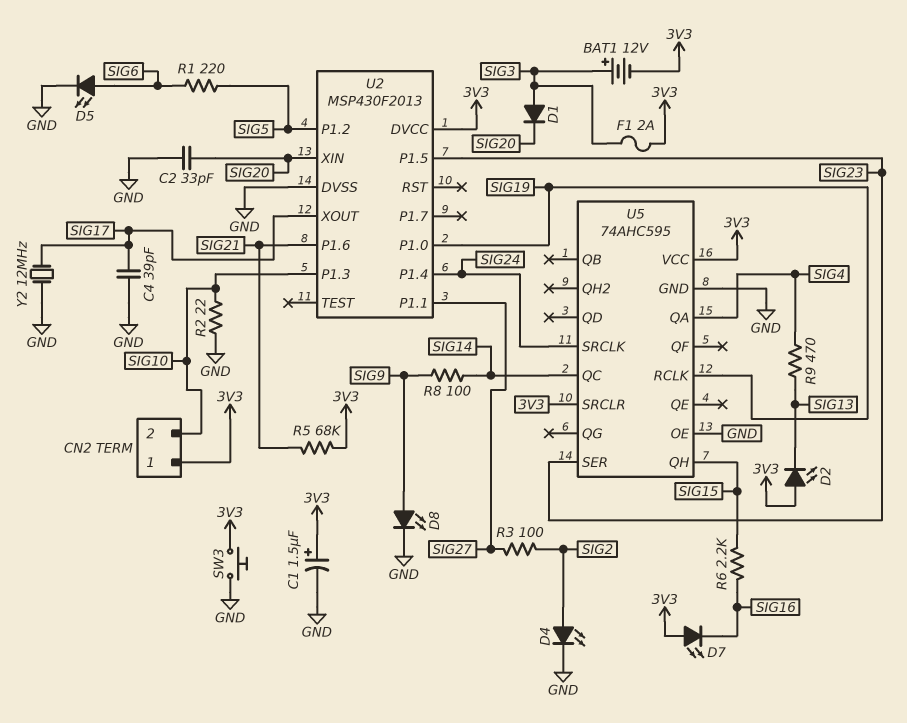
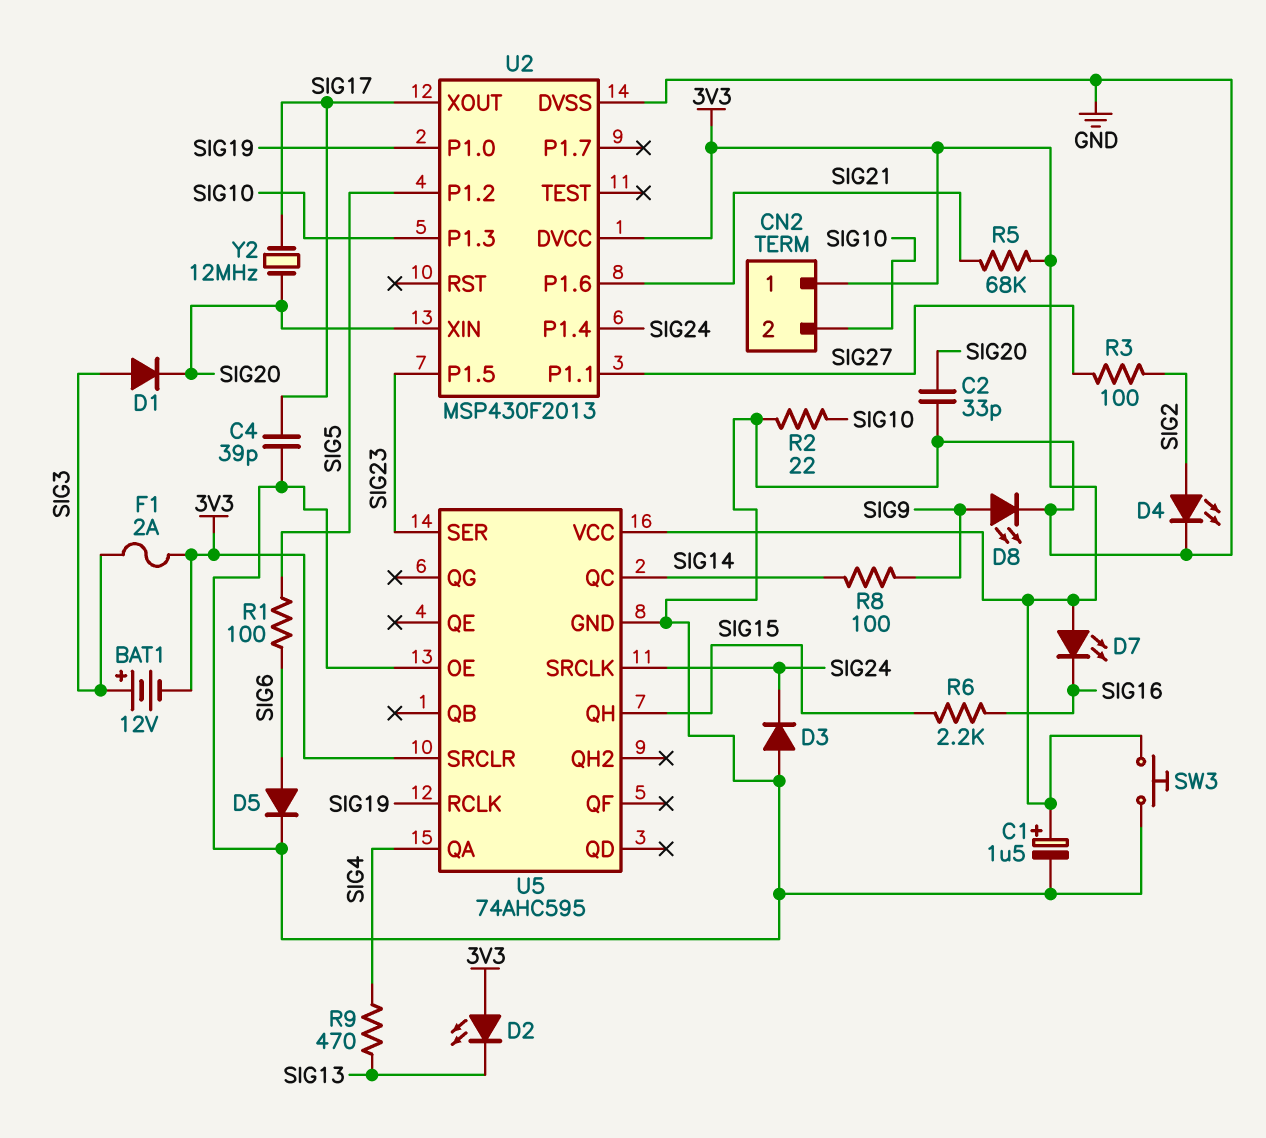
D3: none -> diode (A GND, K SIG24)
D5: LED (A SIG6, K GND) -> diode (A SIG6, K GND)
R1: 220 (SIG5, SIG6) -> 100 (SIG5, SIG6)
Y2: 12MHz (GND, SIG17) -> 12MHz (SIG17, SIG20)

